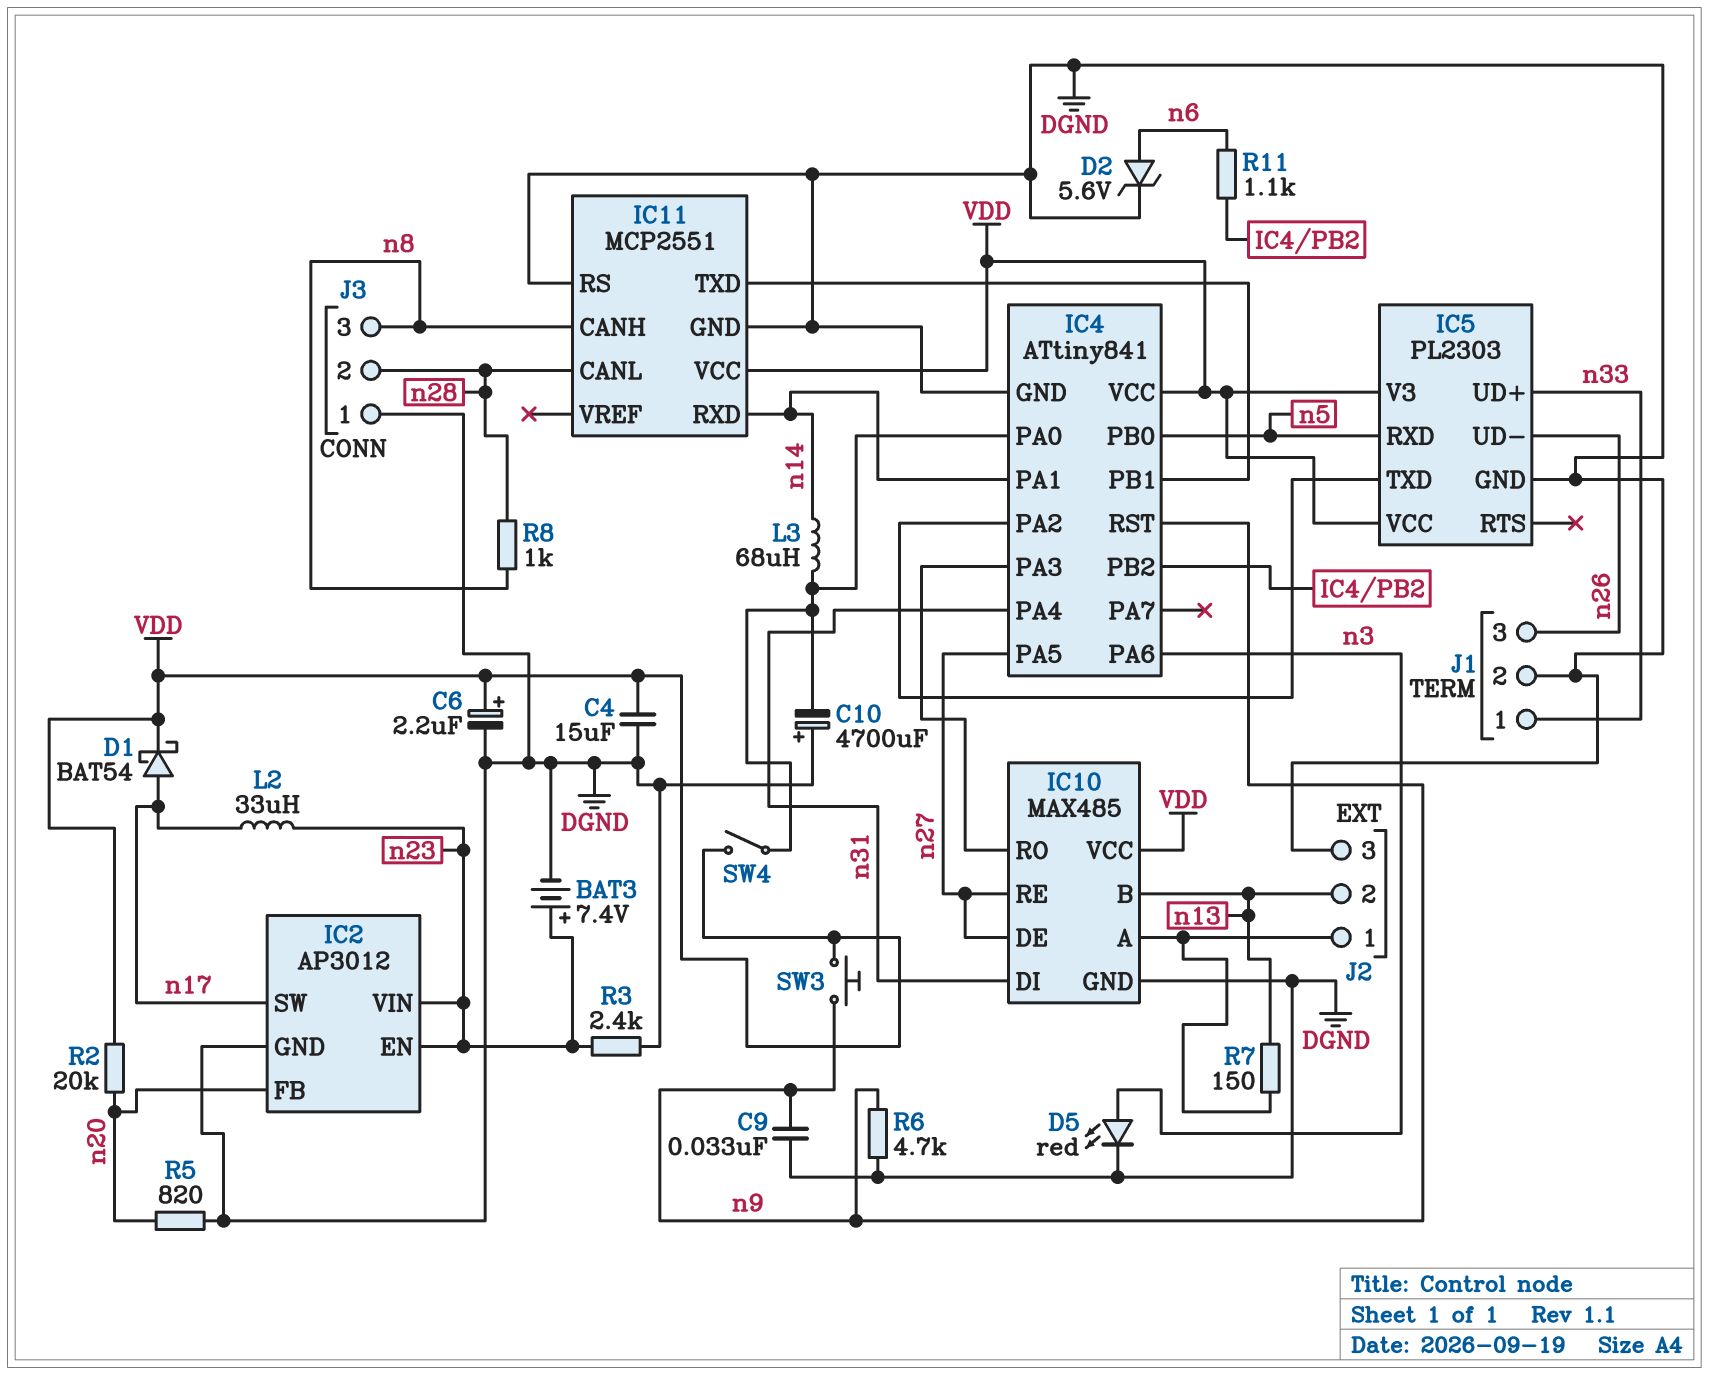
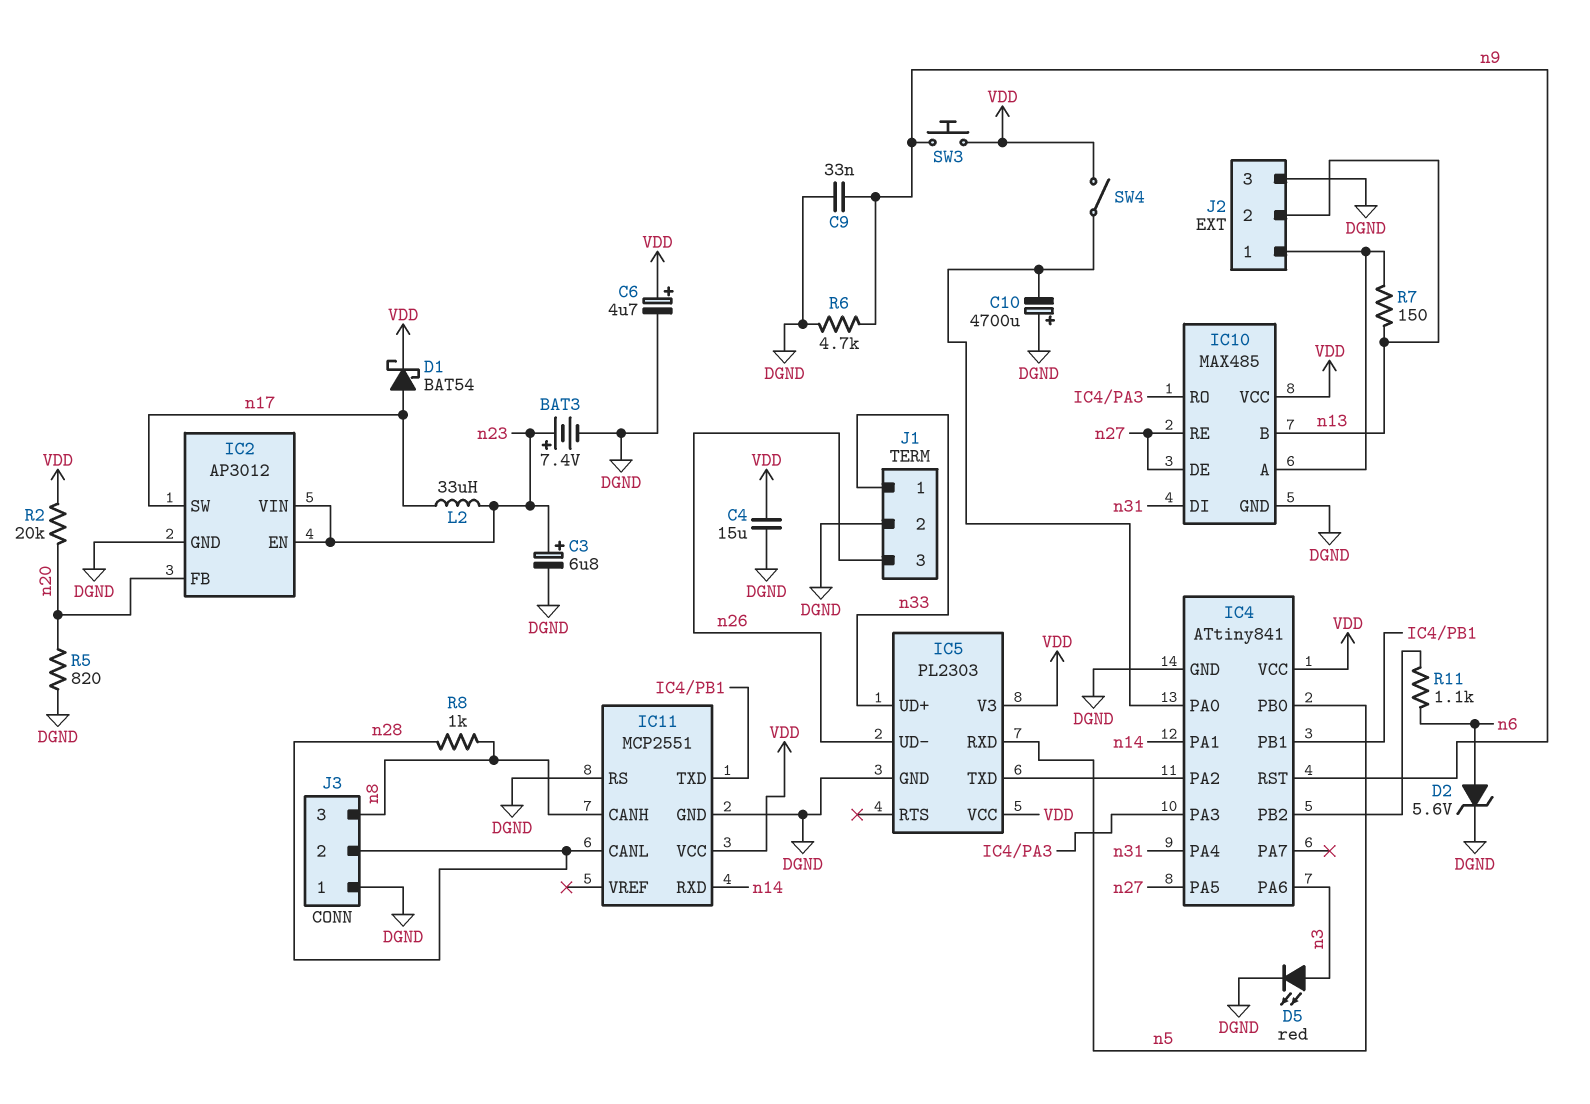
C3: none -> 6.8uF (plus n23, minus DGND)
C6: 2.2uF (plus VDD, minus DGND) -> 4.7uF (plus VDD, minus DGND)
L3: 68uH (IC4/PA0, n14) -> none
R3: 2.4k (DGND, n23) -> none

